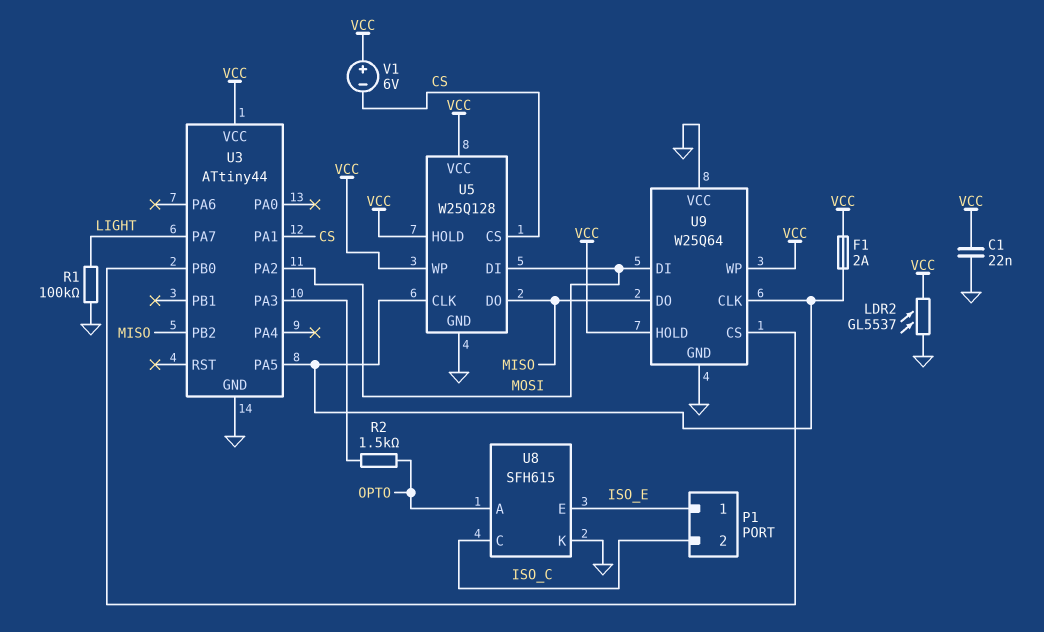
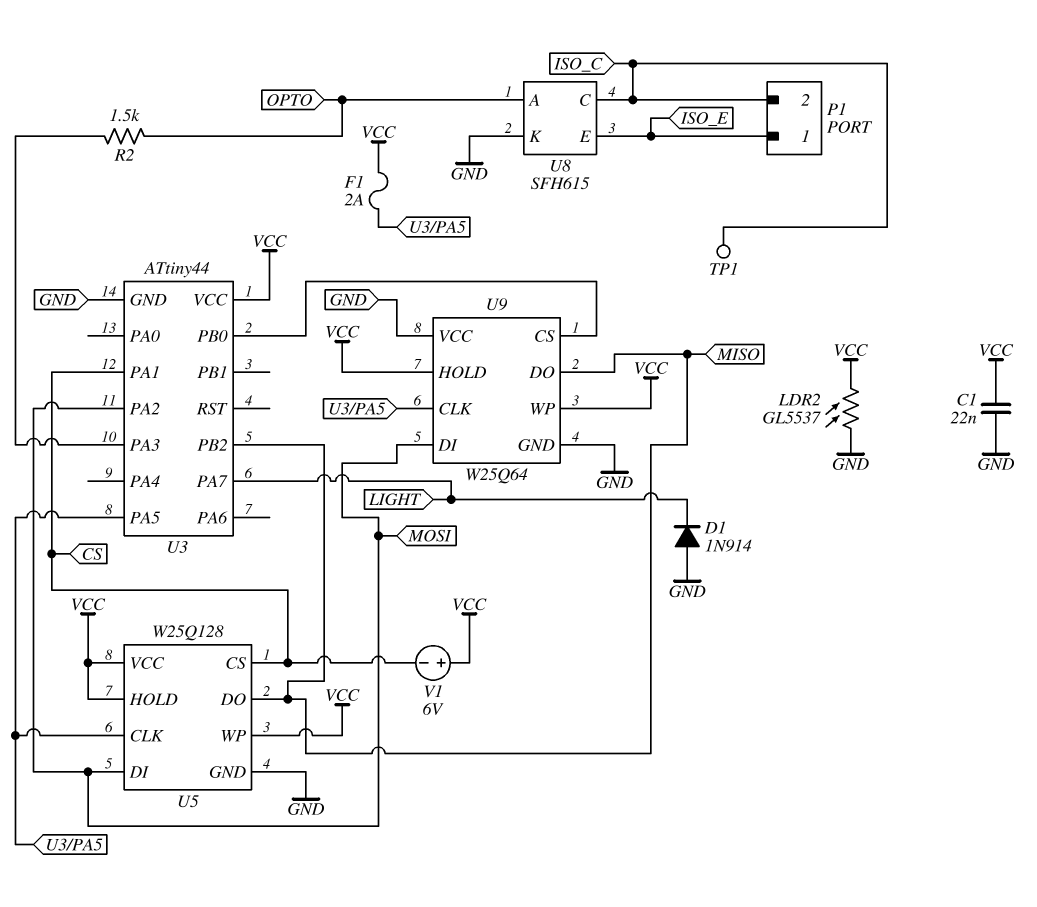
D1: none -> diode 1N914 (A GND, K LIGHT)
R1: 100k (GND, LIGHT) -> none
TP1: none -> test point (ISO_C)

